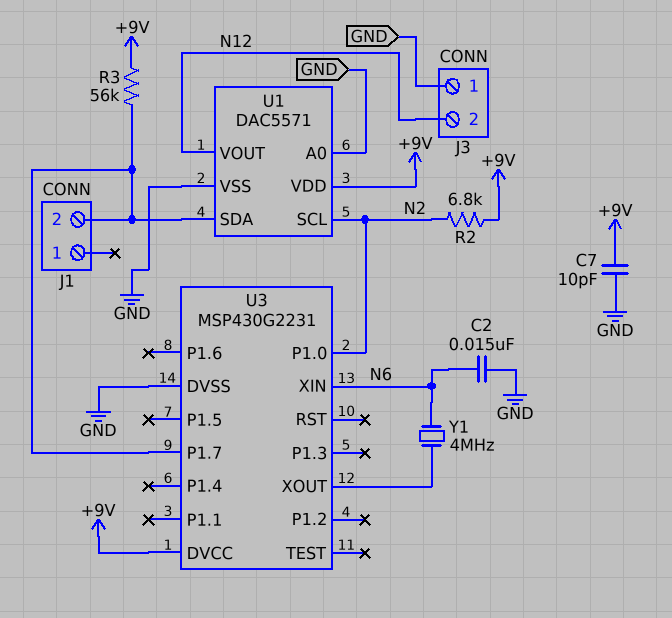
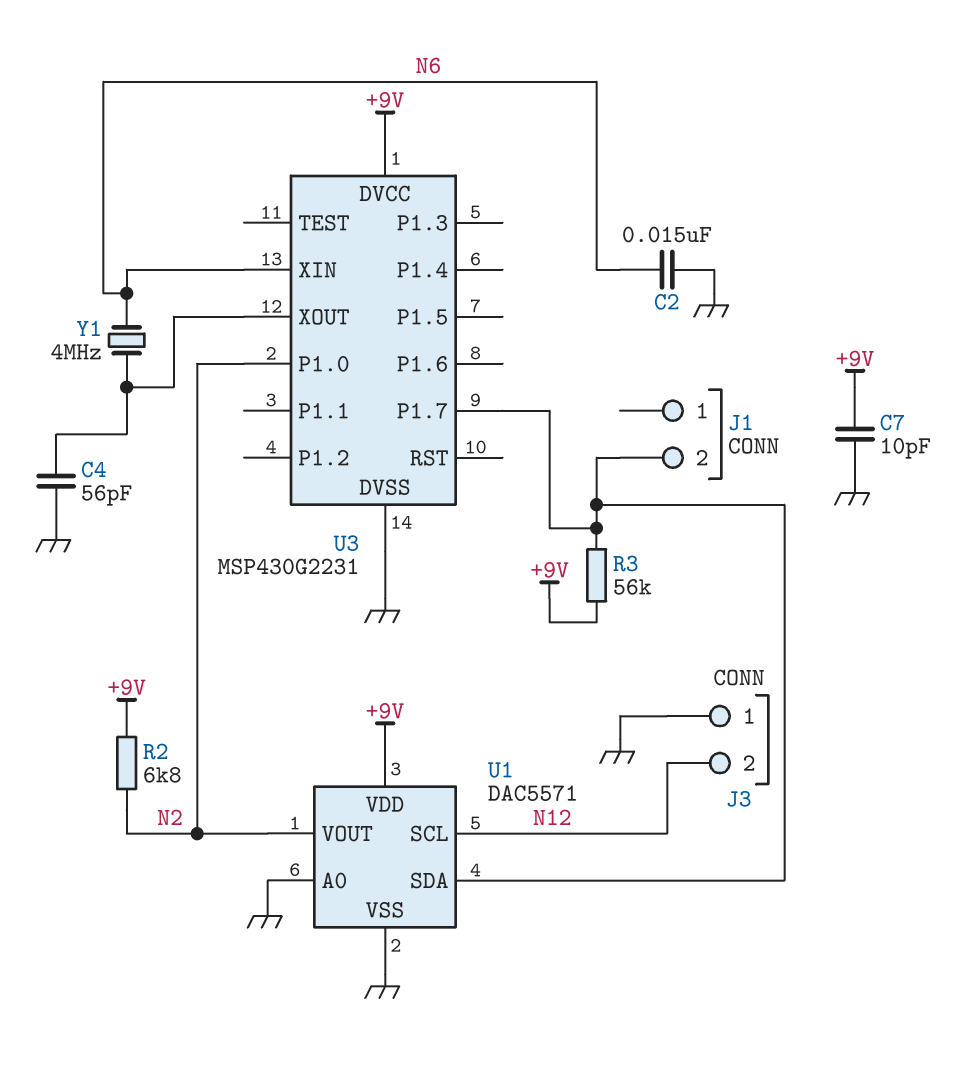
C4: none -> 56pF (GND, U3/XOUT)
U1 pin SCL: N2 -> N12
U1 pin VOUT: N12 -> N2

